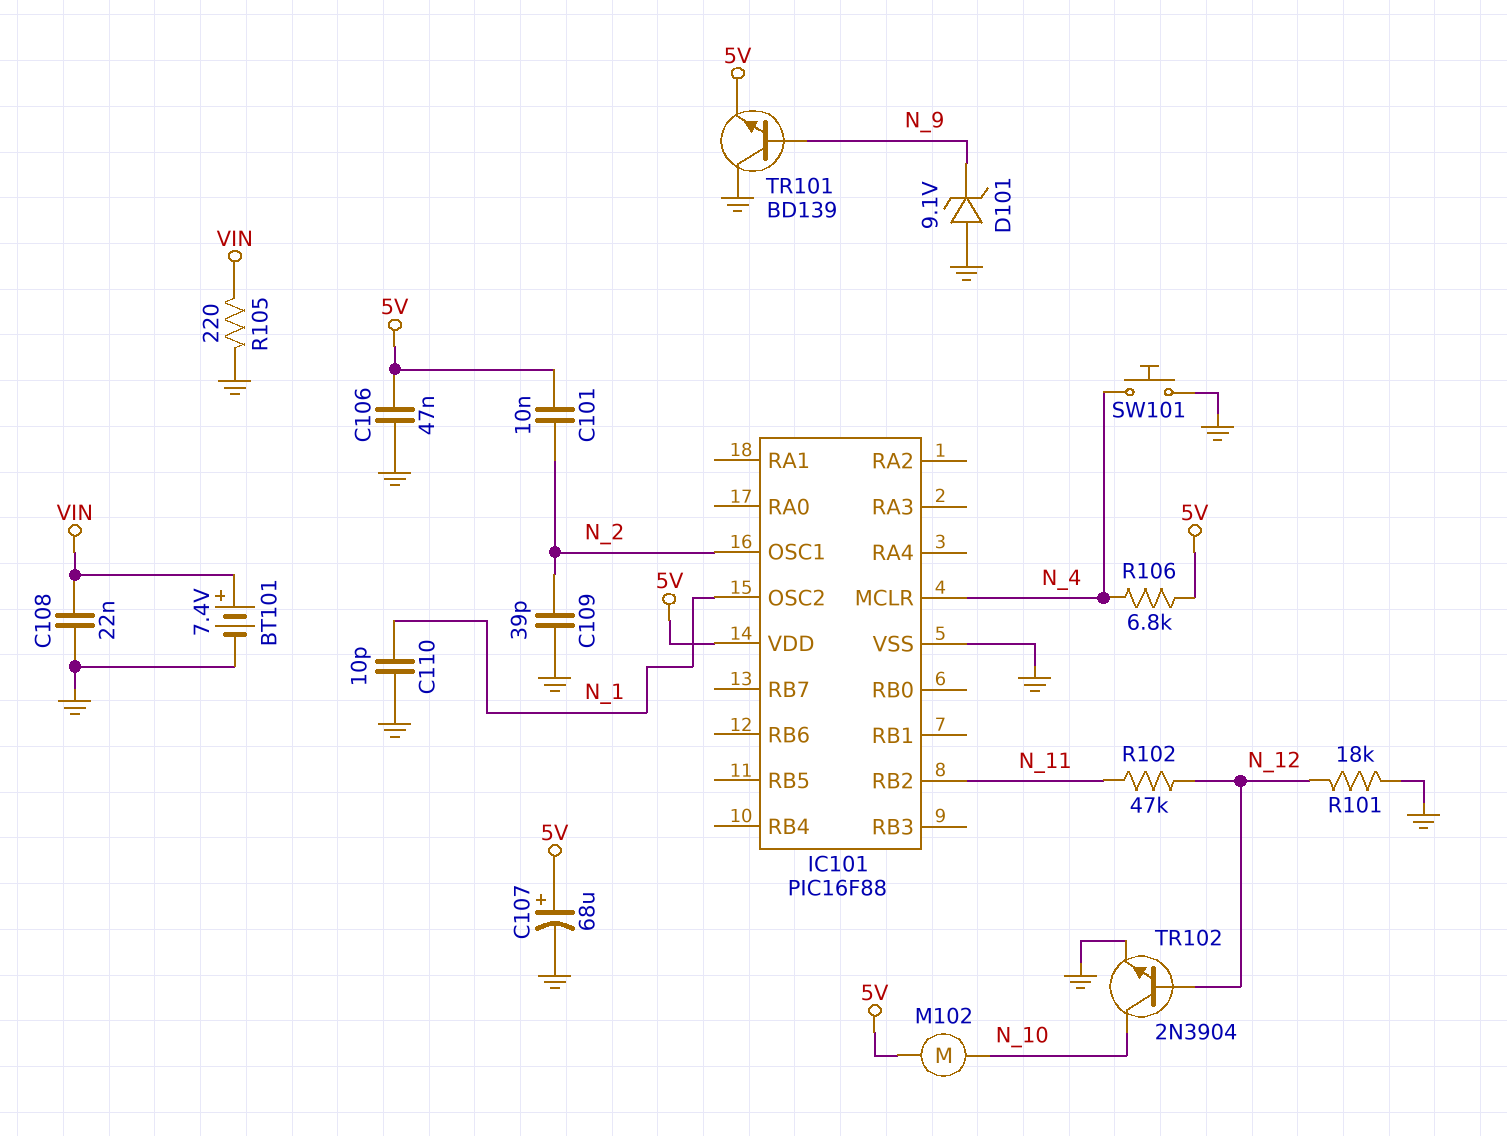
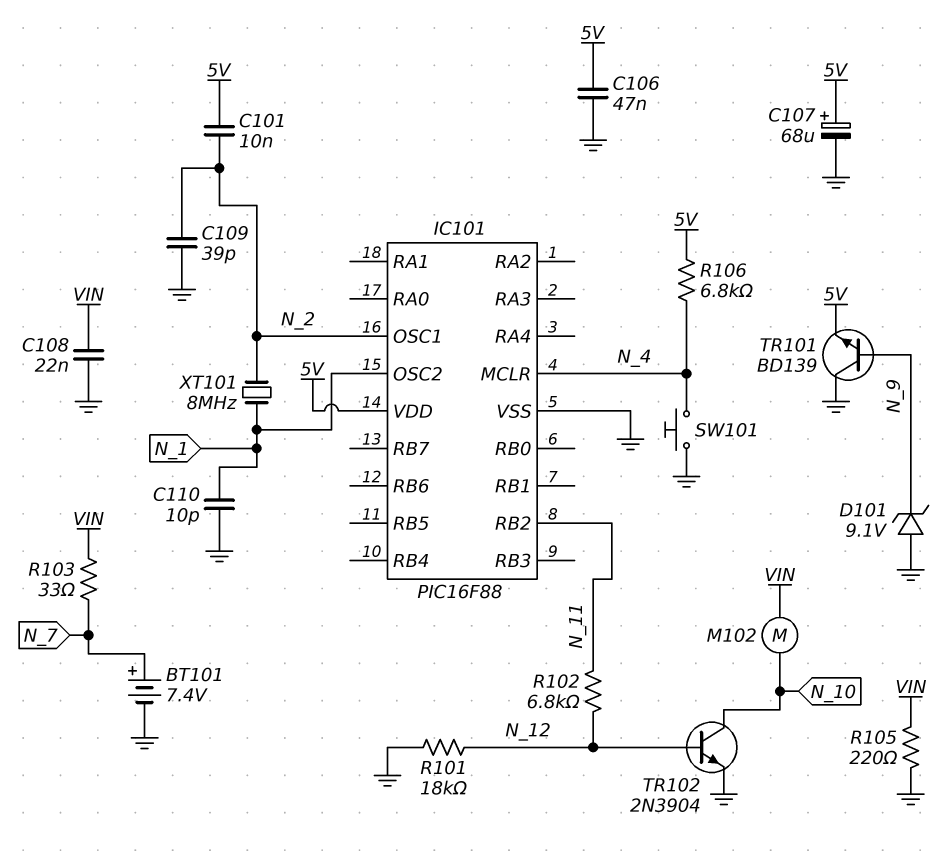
BT101: 7.4V (plus VIN, minus GND) -> 7.4V (plus N_7, minus GND)
M102: motor (5V, N_10) -> motor (N_10, VIN)
R102: 47k (N_11, N_12) -> 6.8k (N_11, N_12)
R103: none -> 33 (N_7, VIN)
XT101: none -> 8MHz (N_1, N_2)

